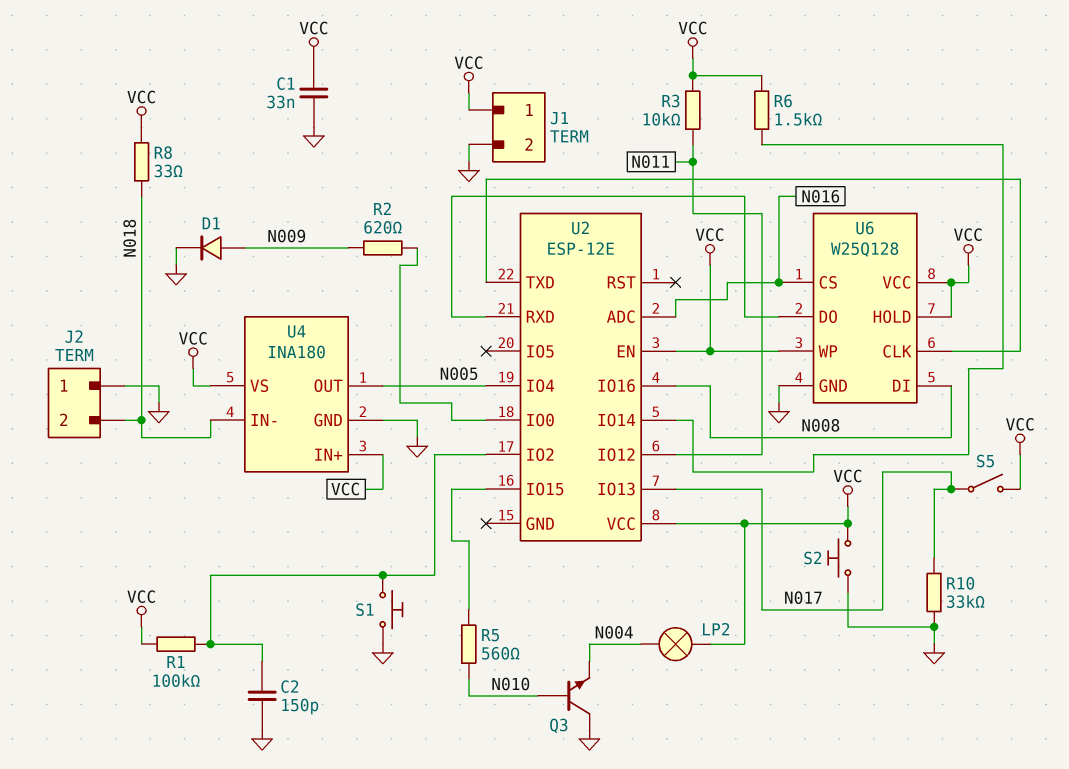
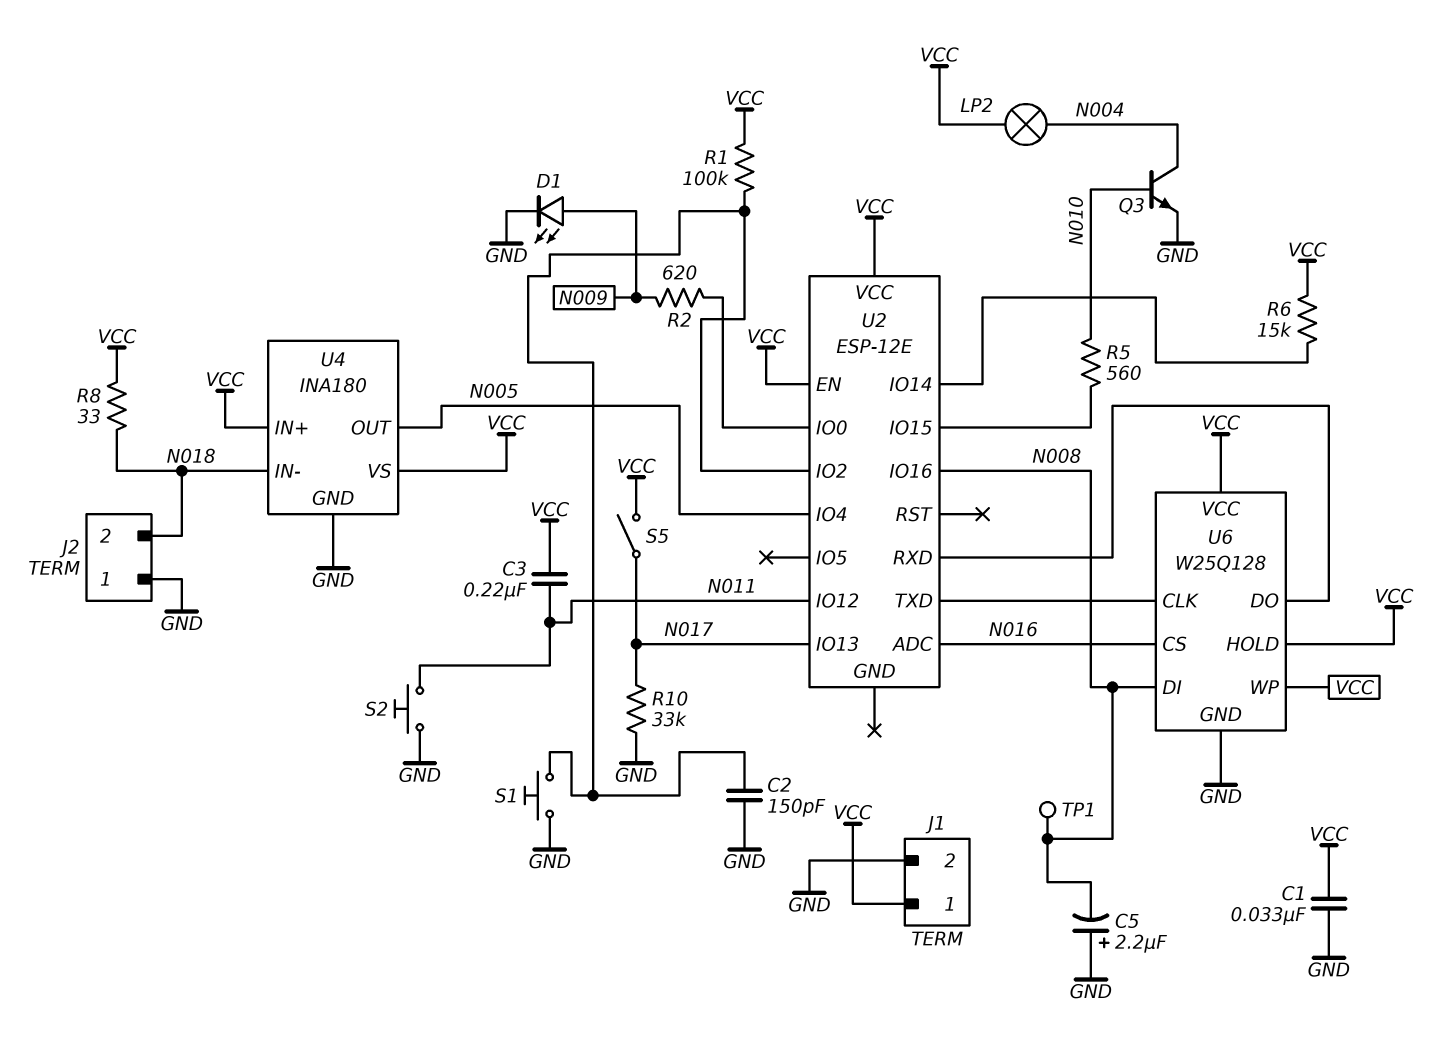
C3: none -> 220nF (N011, VCC)
C5: none -> 2.2uF (plus GND, minus N008)
D1: diode (A N009, K GND) -> LED (A N009, K GND)
Q3: NPN (B N010, C GND, E N004) -> NPN (B N010, C N004, E GND)
R3: 10k (N011, VCC) -> none
R6: 1.5k (U2/IO14, VCC) -> 15k (U2/IO14, VCC)
S2: button (GND, VCC) -> button (GND, N011)
TP1: none -> test point (N008)

